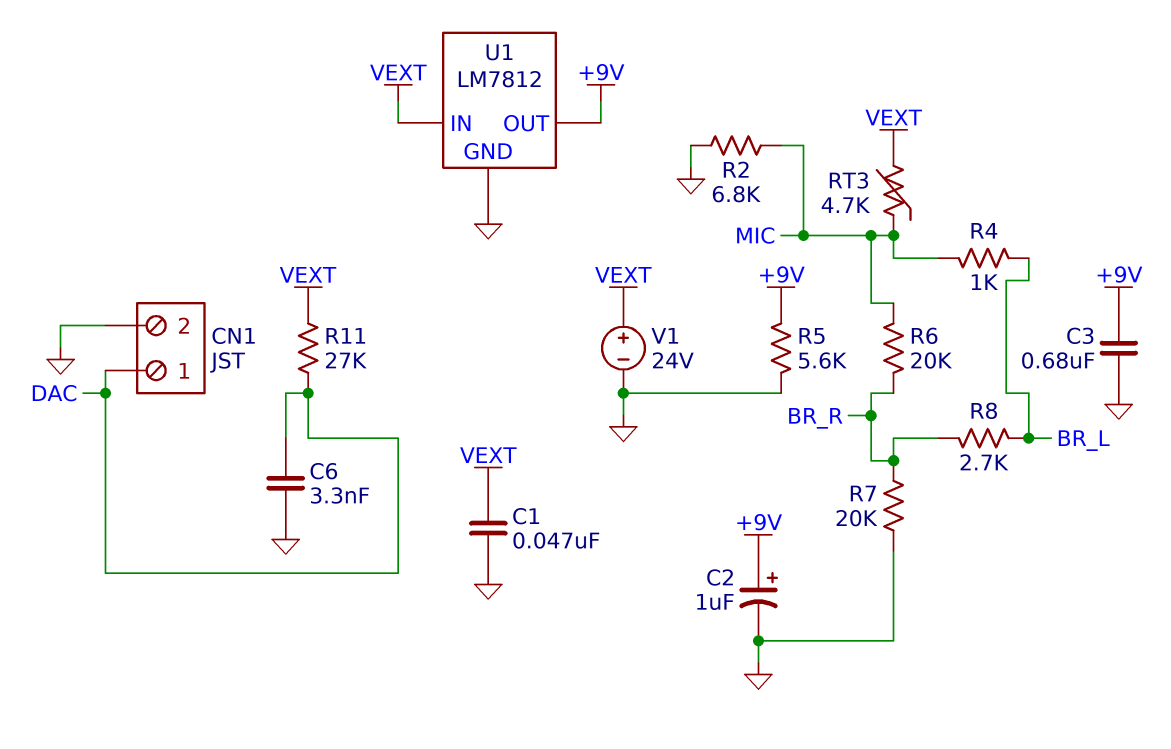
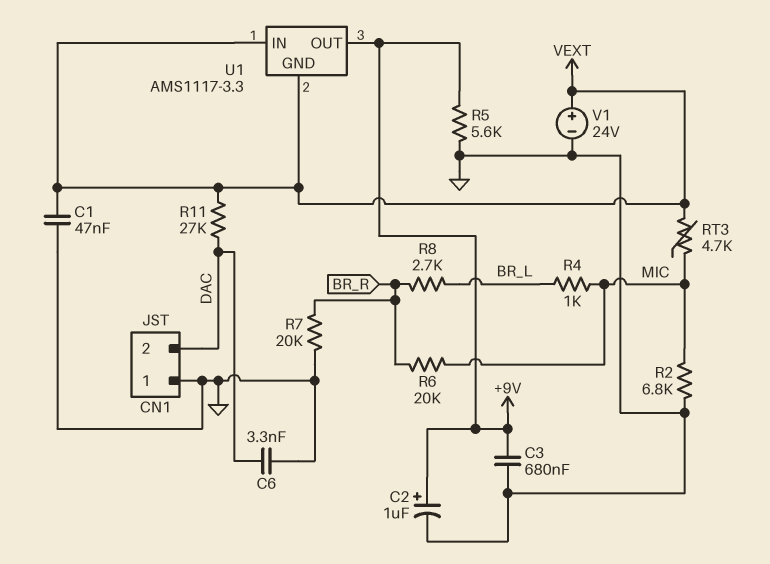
CN1 pin 1: DAC -> GND
CN1 pin 2: GND -> DAC
U1: LM7812 -> AMS1117-3.3
U1 pin GND: GND -> VEXT

